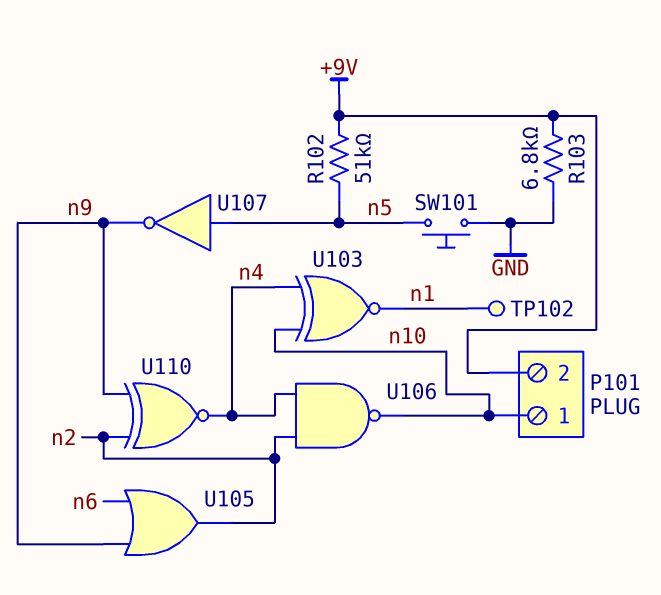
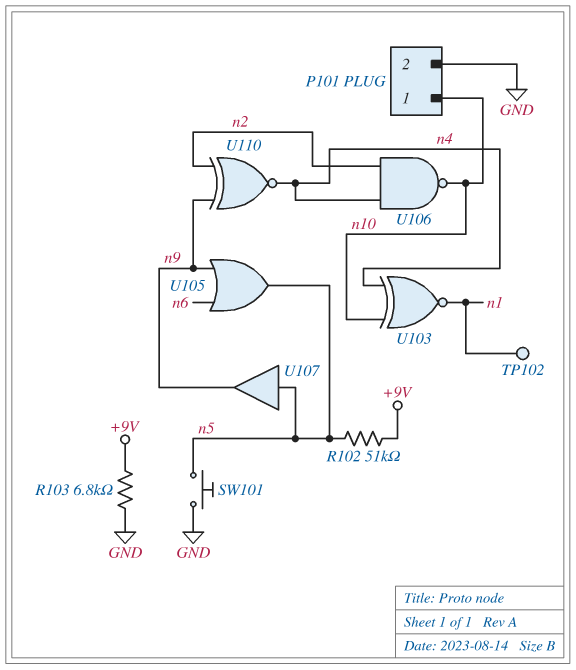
P101 pin 2: +9V -> GND
U105: OR (in n6, in n9, out n2) -> OR (in n6, in n9, out n5)
U107: NOT (in n5, out n9) -> buffer (in n5, out n9)

